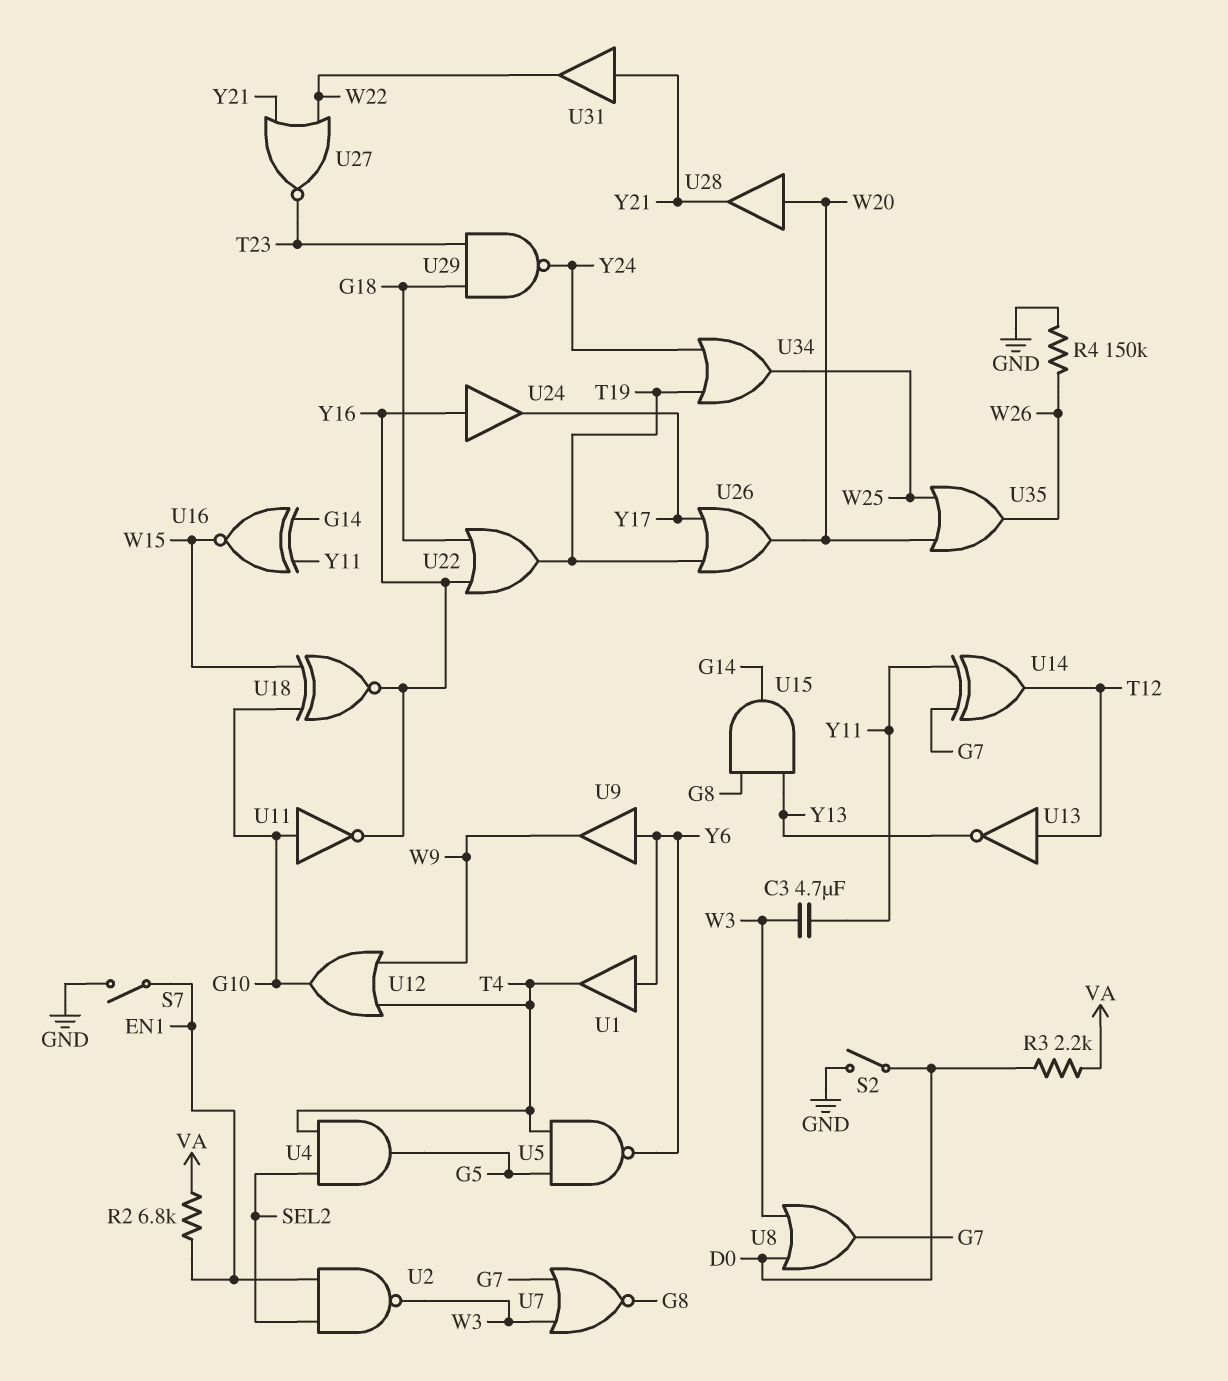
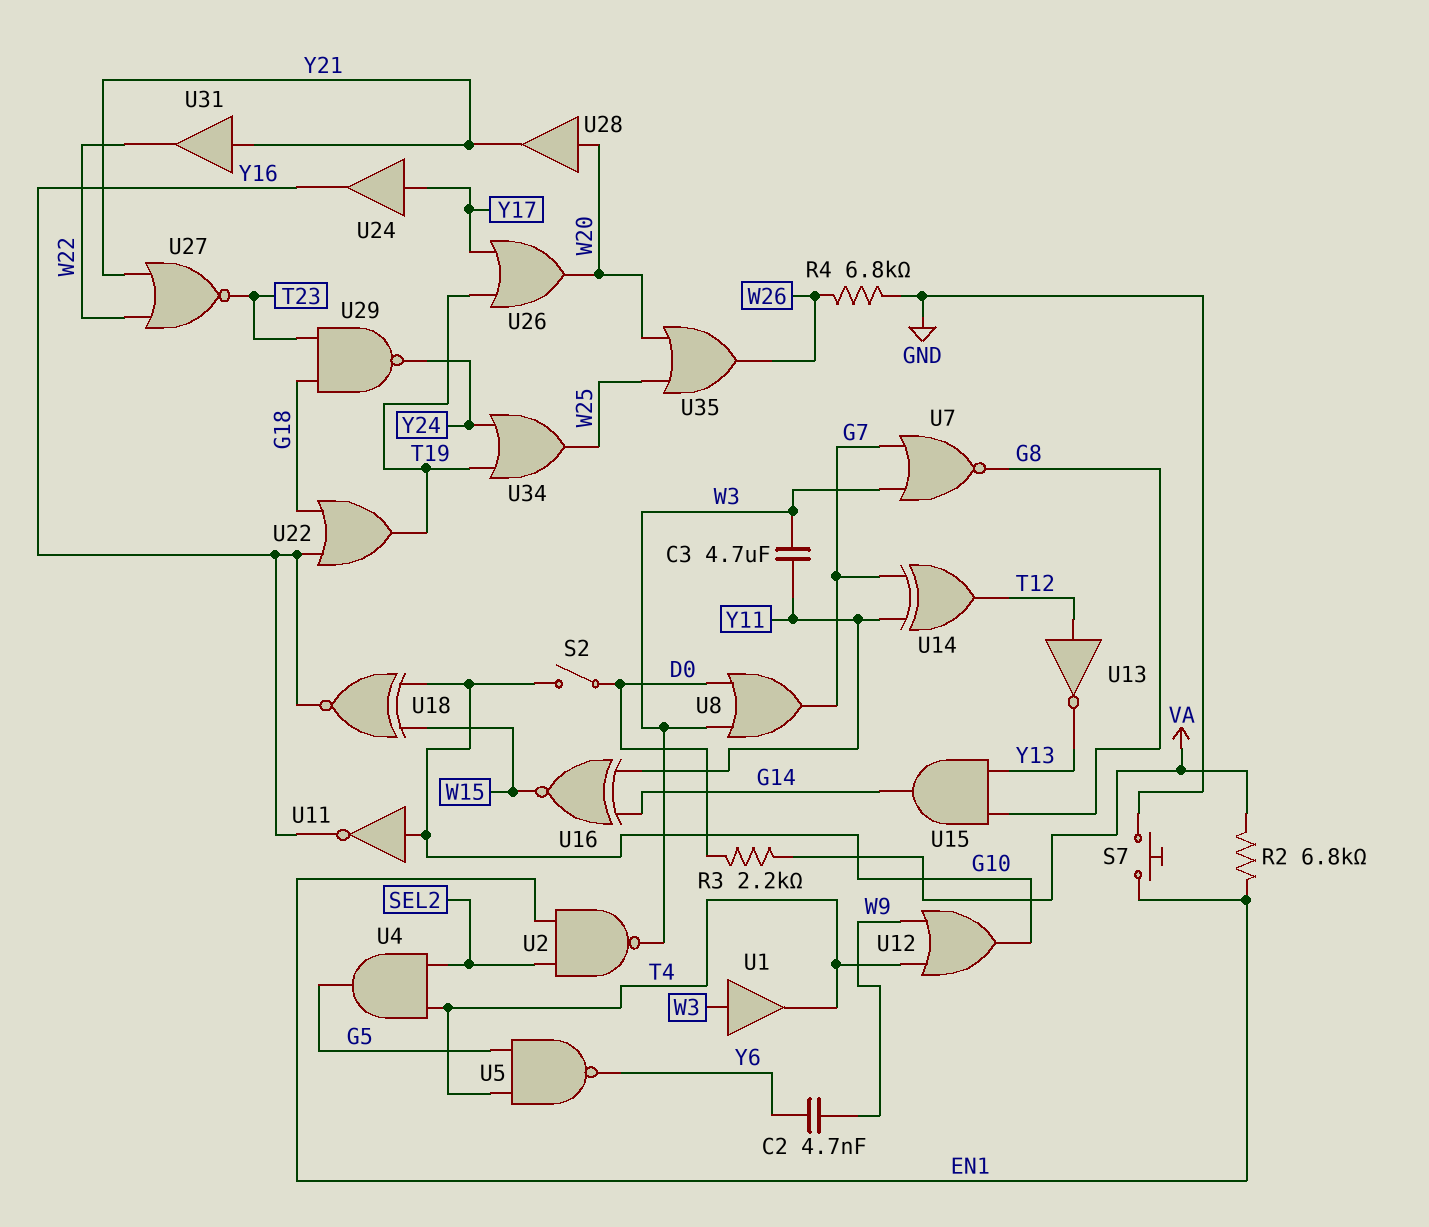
C2: none -> 4.7nF (W9, Y6)
R4: 150k (GND, W26) -> 6.8k (GND, W26)
S2: switch (D0, GND) -> switch (D0, G10)
S7: switch (EN1, GND) -> button (EN1, GND)
U1: buffer (in Y6, out T4) -> buffer (in W3, out T4)
U9: buffer (in Y6, out W9) -> none
U24: buffer (in Y16, out Y17) -> buffer (in Y17, out Y16)

